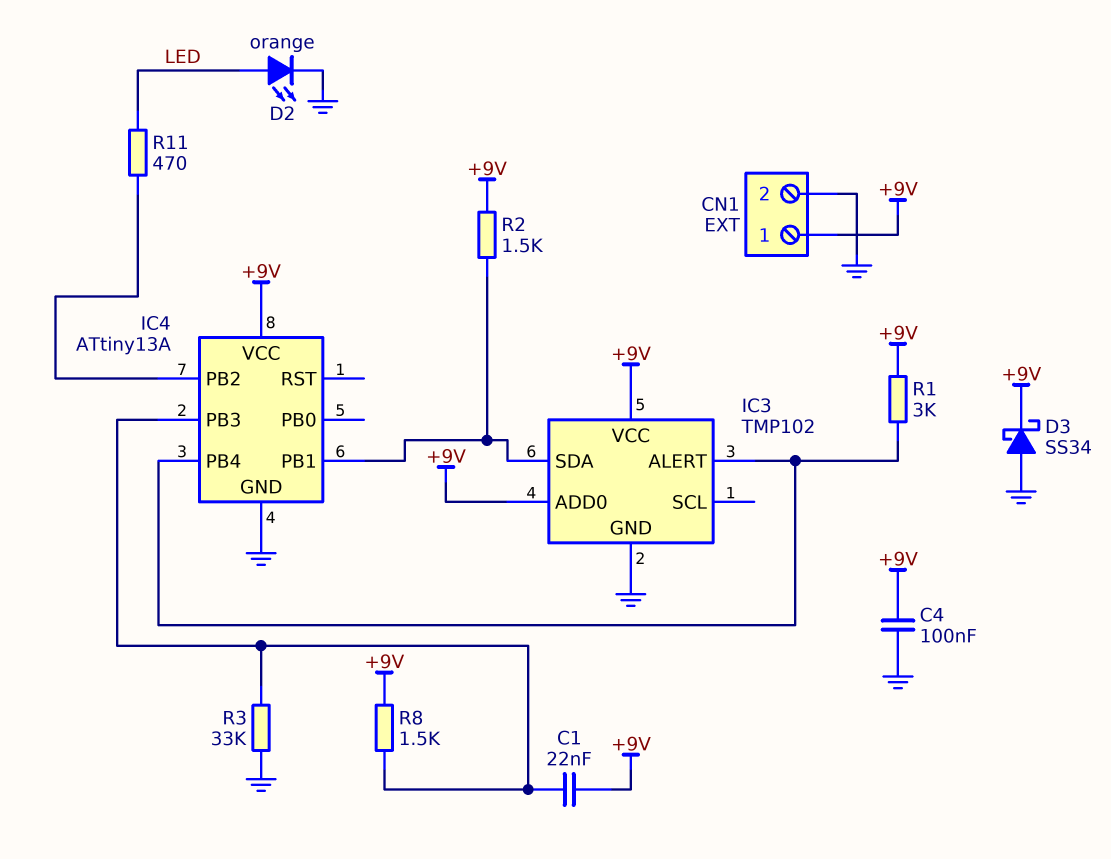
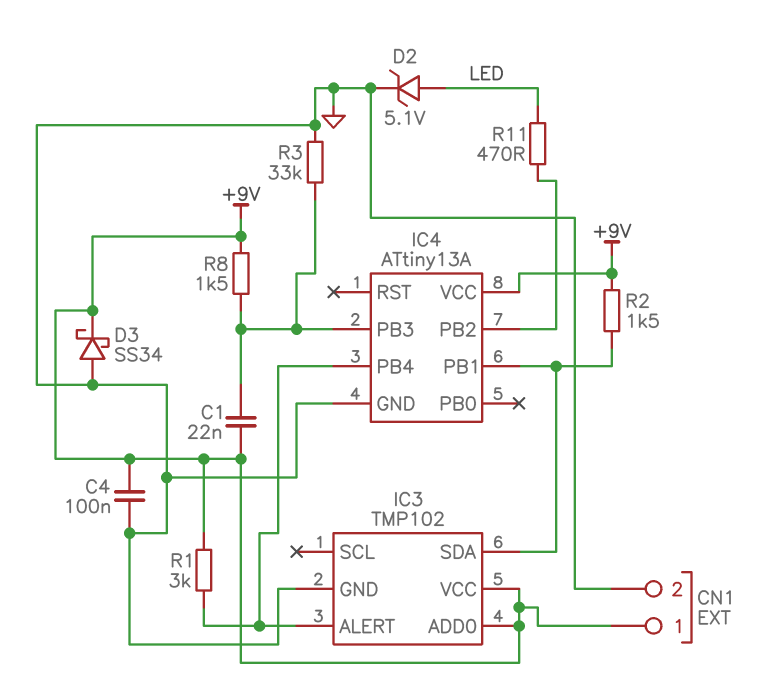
D2: LED orange (A LED, K GND) -> zener 5.1V (A LED, K GND)

